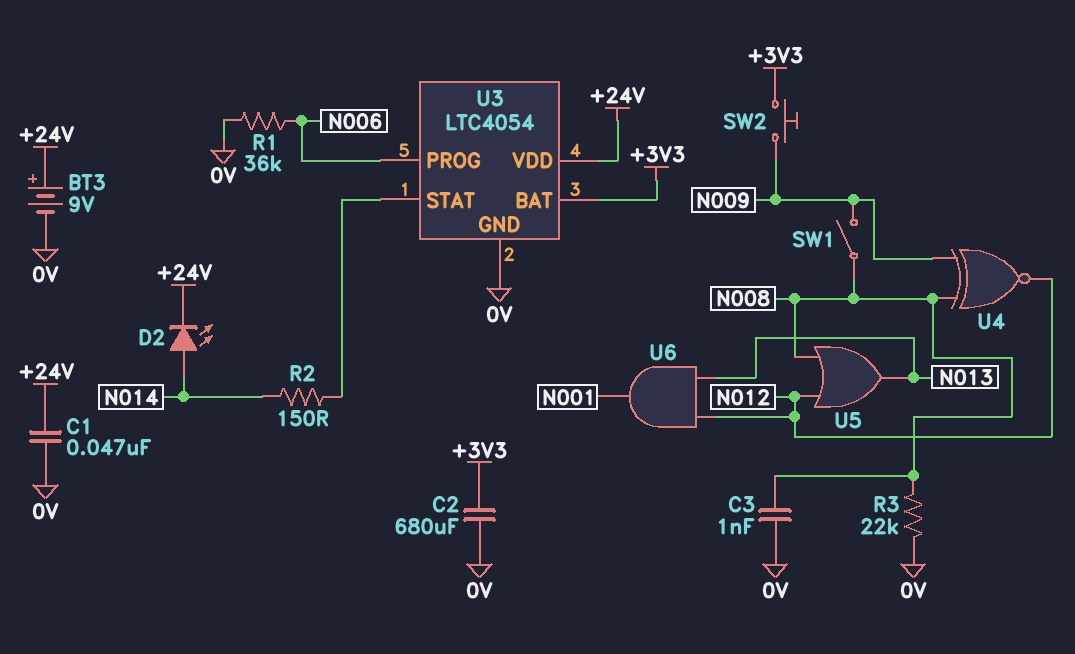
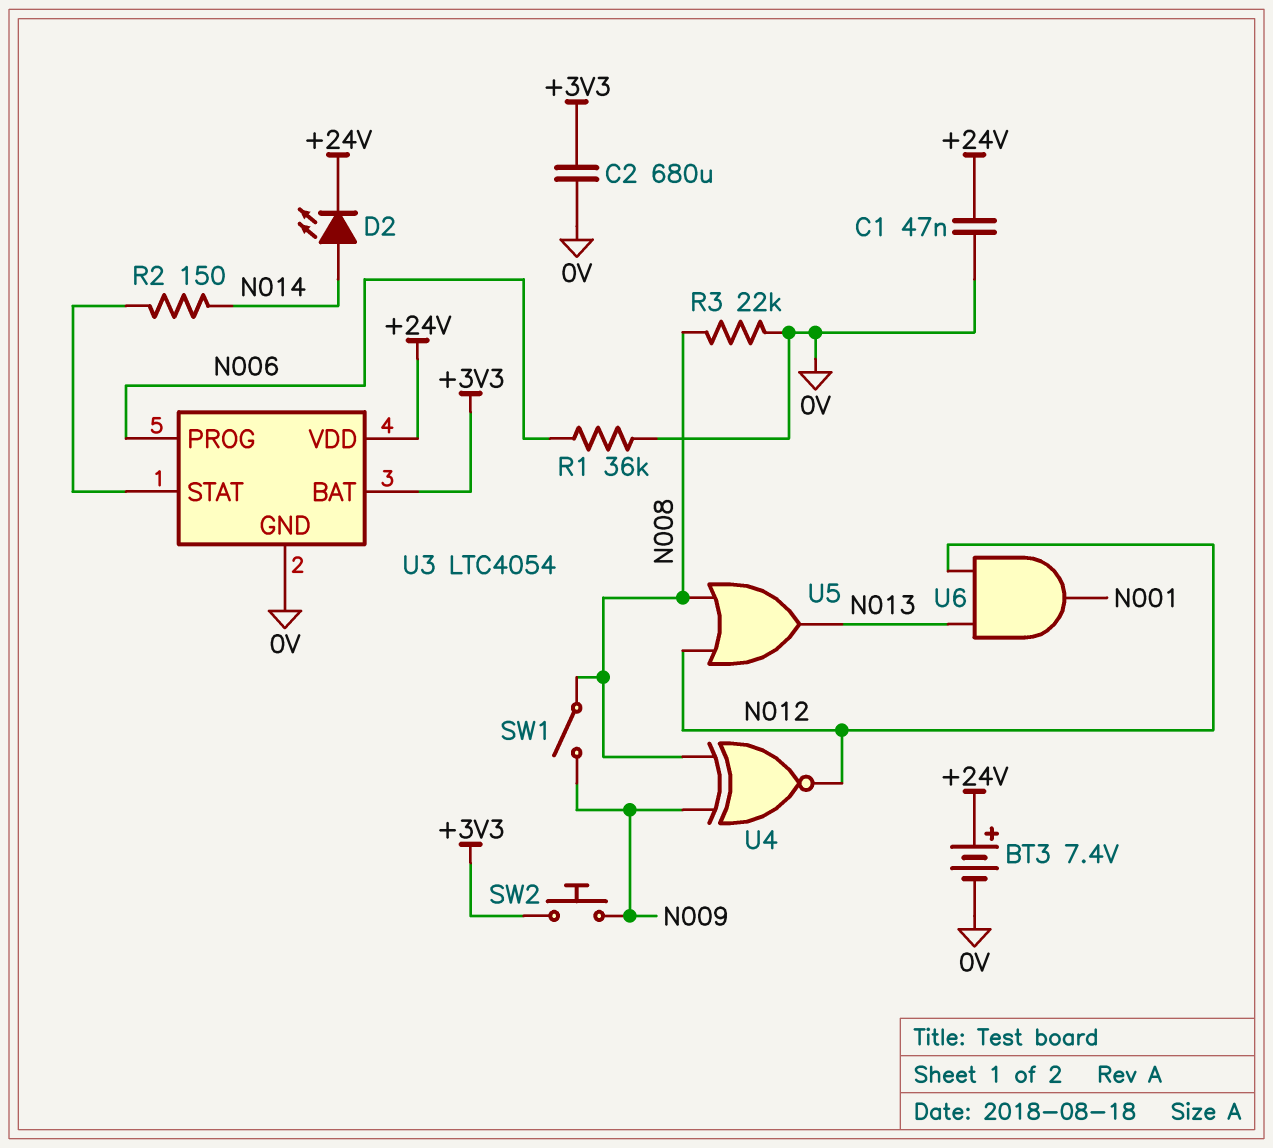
BT3: 9V (plus +24V, minus 0V) -> 7.4V (plus +24V, minus 0V)
C3: 1nF (0V, N008) -> none

